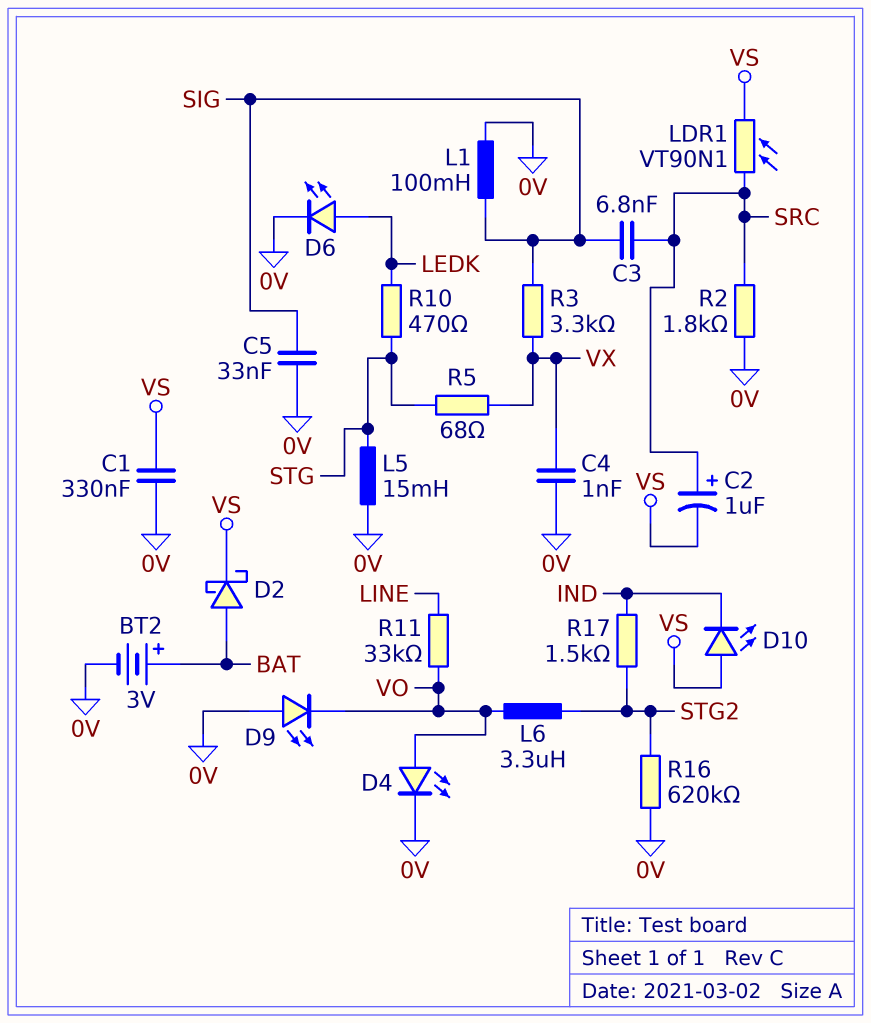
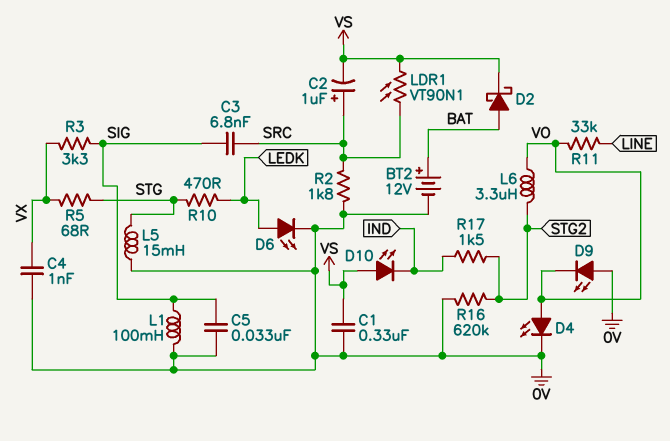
BT2: 3V (plus BAT, minus 0V) -> 12V (plus BAT, minus 0V)

